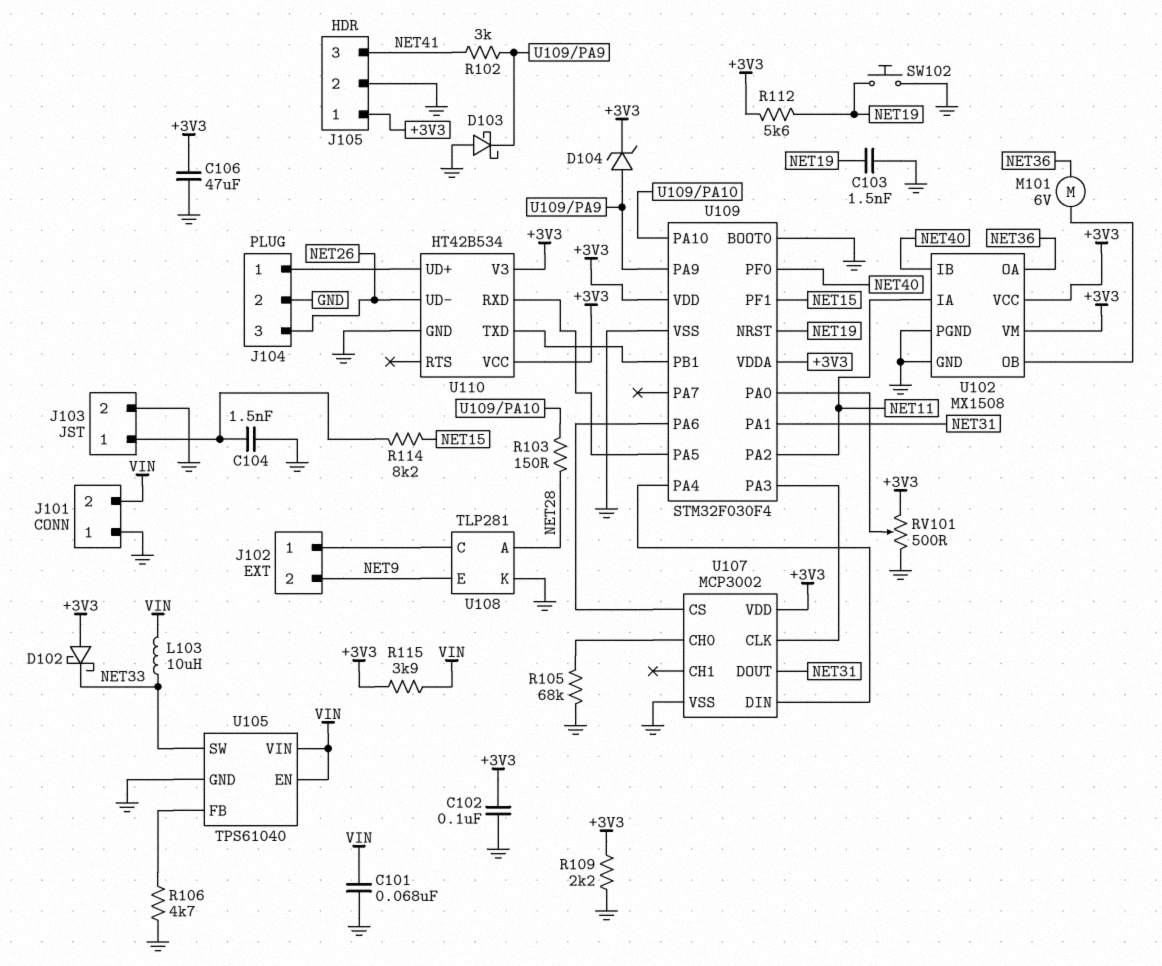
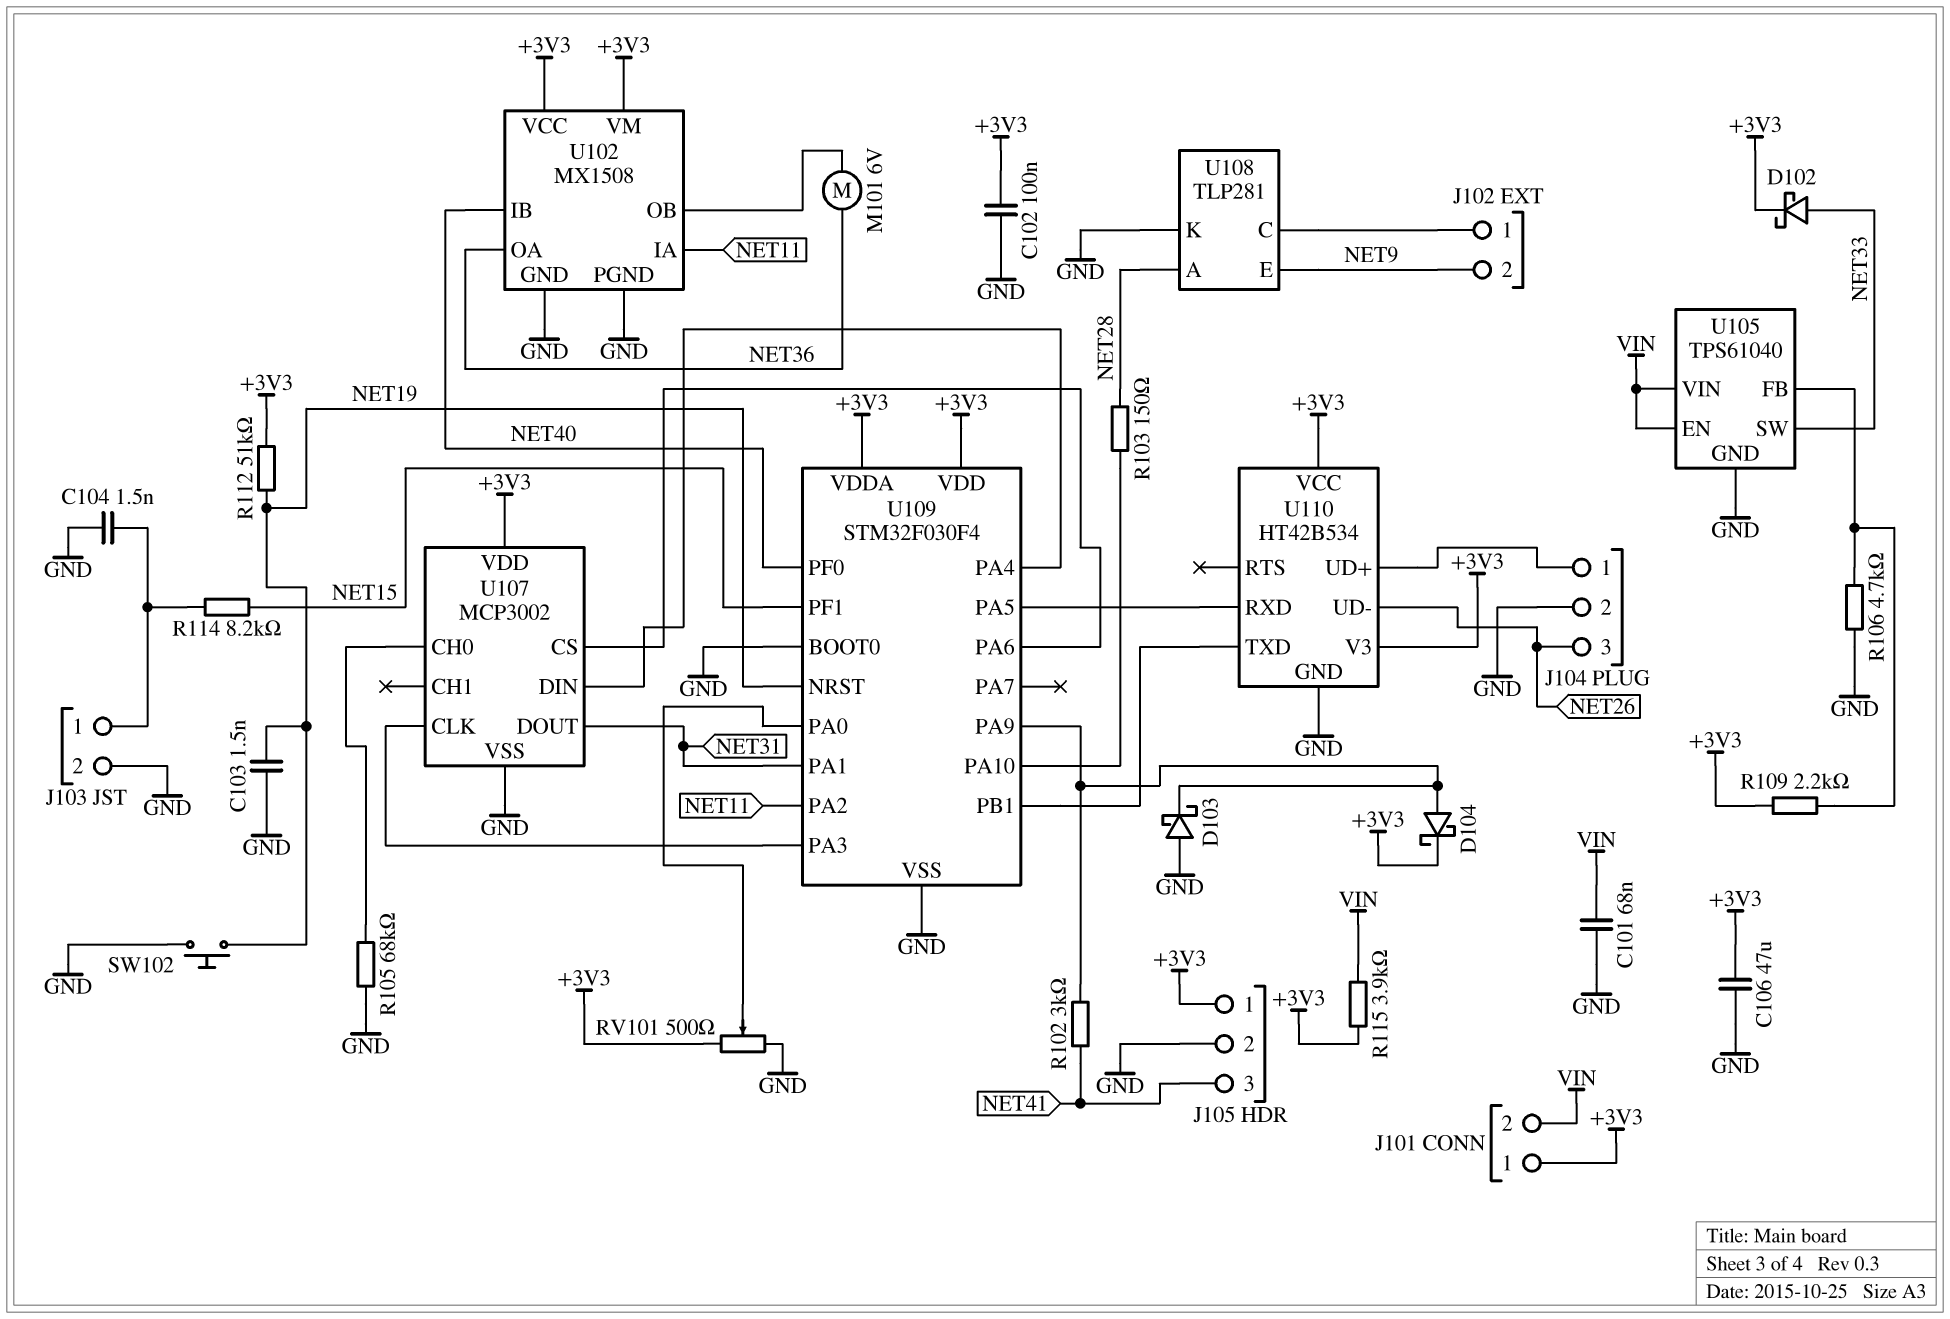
D102: schottky (A +3V3, K NET33) -> schottky (A NET33, K +3V3)
D104: zener (A U109/PA9, K +3V3) -> schottky (A U109/PA9, K +3V3)
J101 pin 1: GND -> +3V3
L103: 10uH (NET33, VIN) -> none
R109: 2.2k (+3V3, GND) -> 2.2k (+3V3, U105/FB)
R112: 5.6k (+3V3, NET19) -> 51k (+3V3, NET19)

